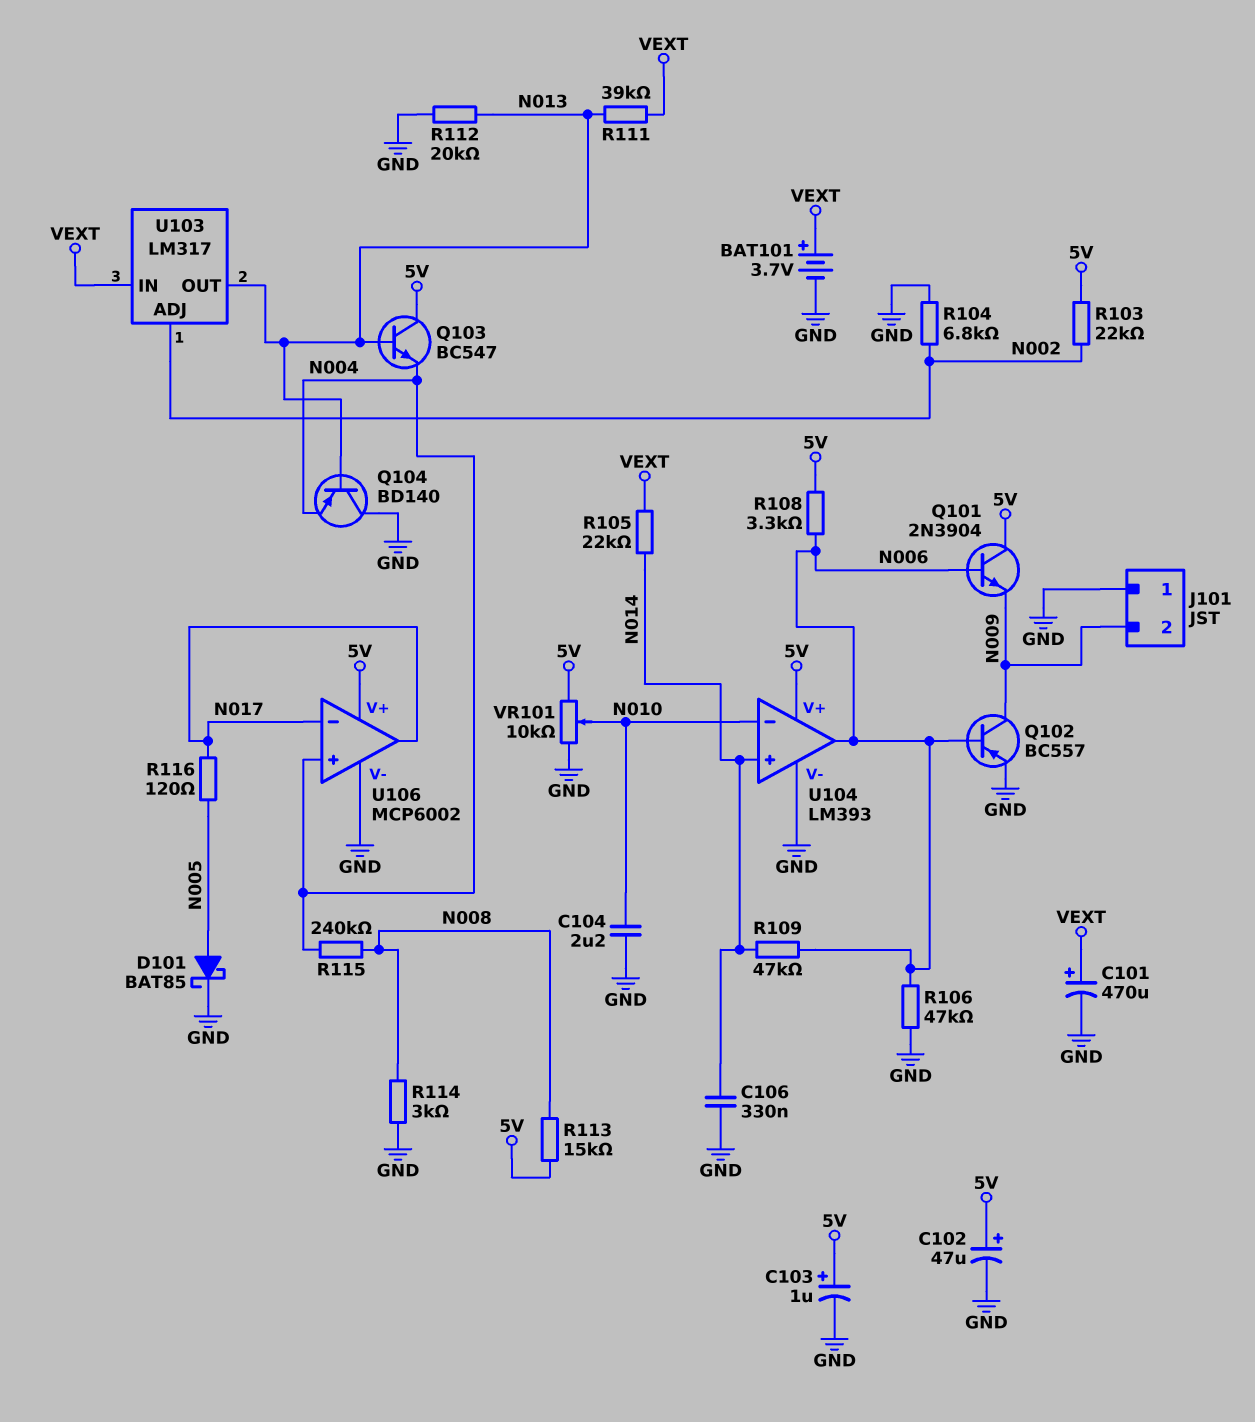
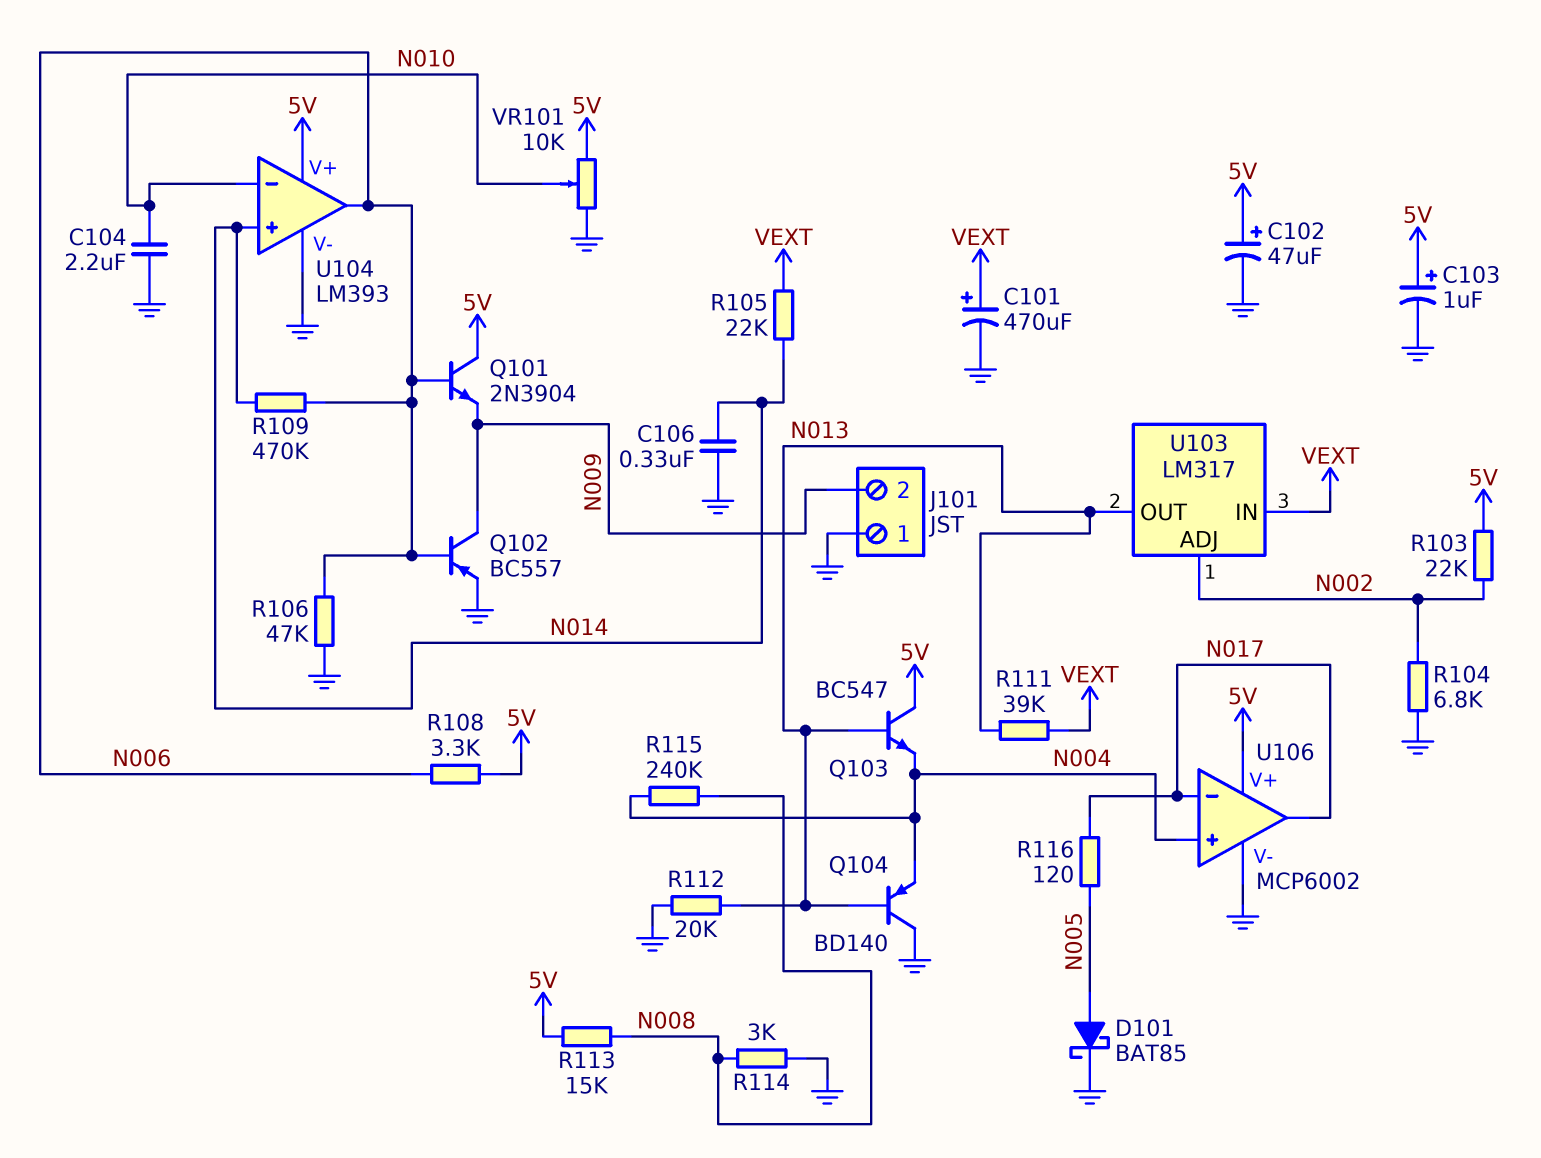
BAT101: 3.7V (plus VEXT, minus GND) -> none
R109: 47k (N006, N014) -> 470k (N006, N014)

